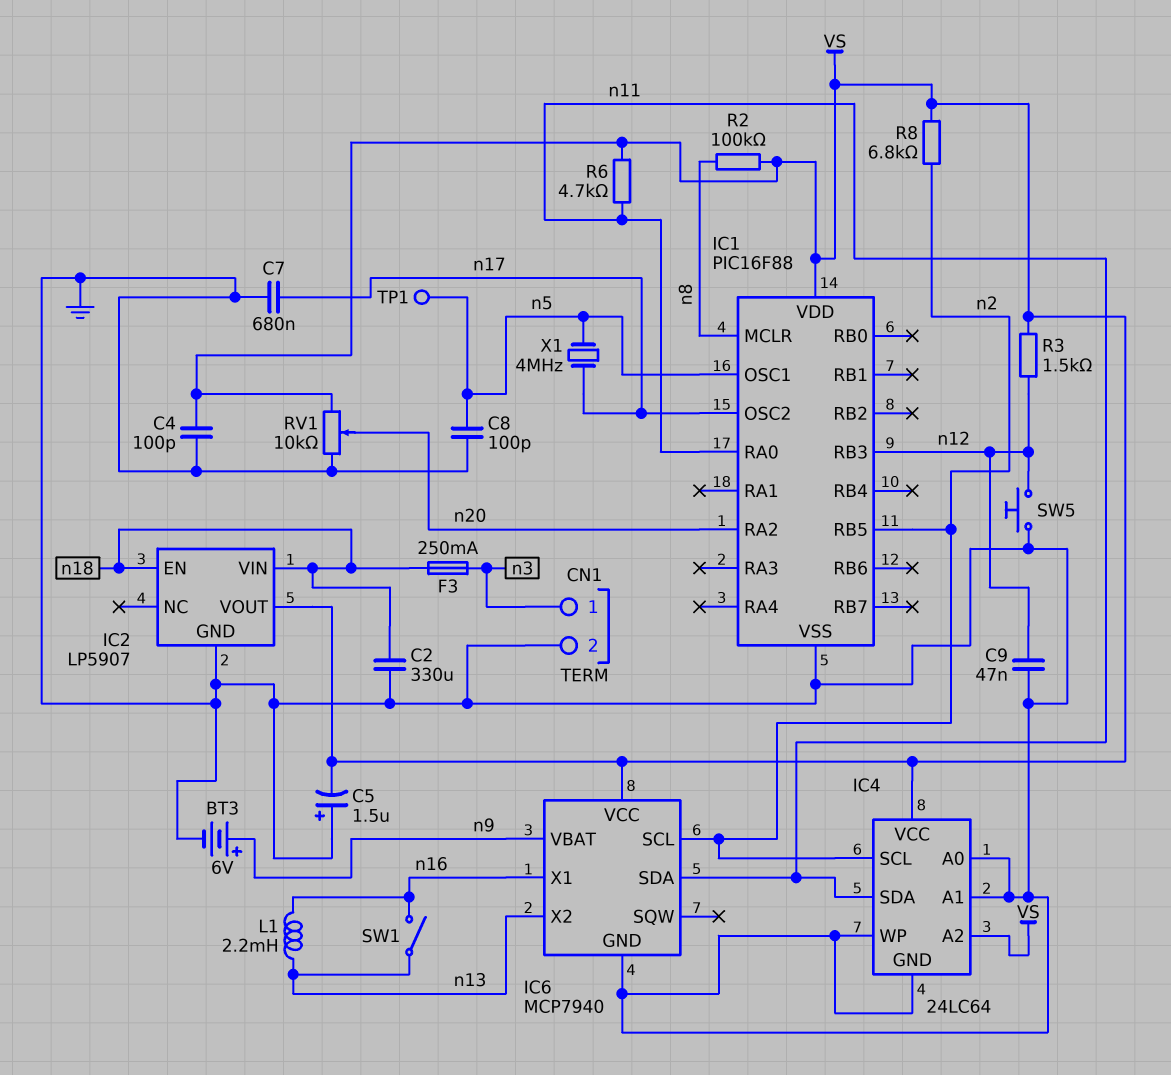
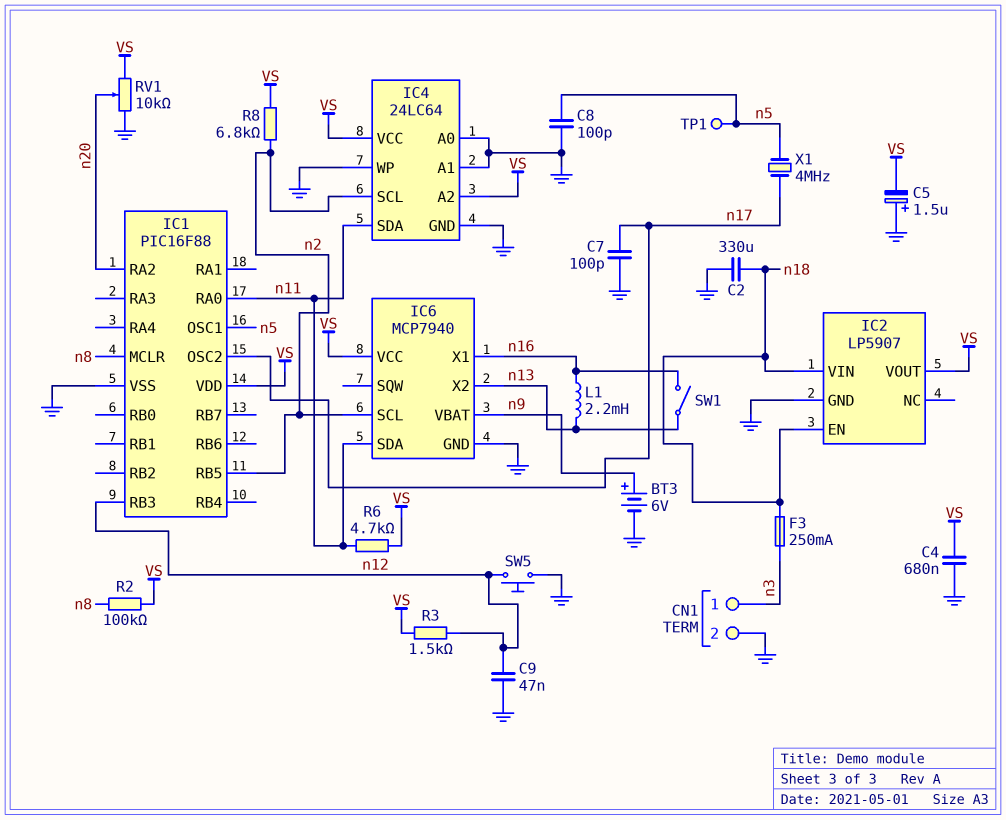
C4: 100pF (GND, VS) -> 680nF (GND, VS)
C7: 680nF (GND, n17) -> 100pF (GND, n17)

